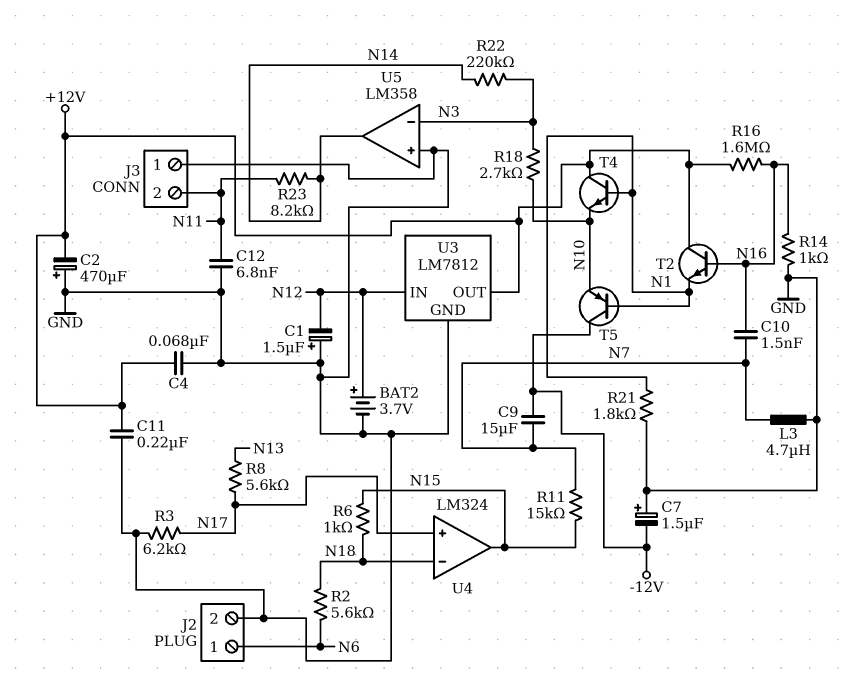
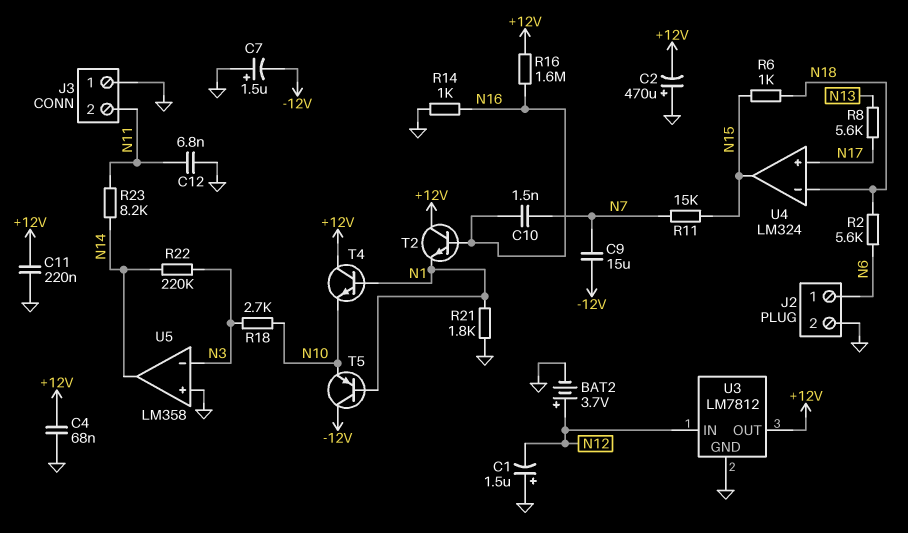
L3: 4.7uH (GND, N7) -> none
R3: 6.2k (GND, N17) -> none

